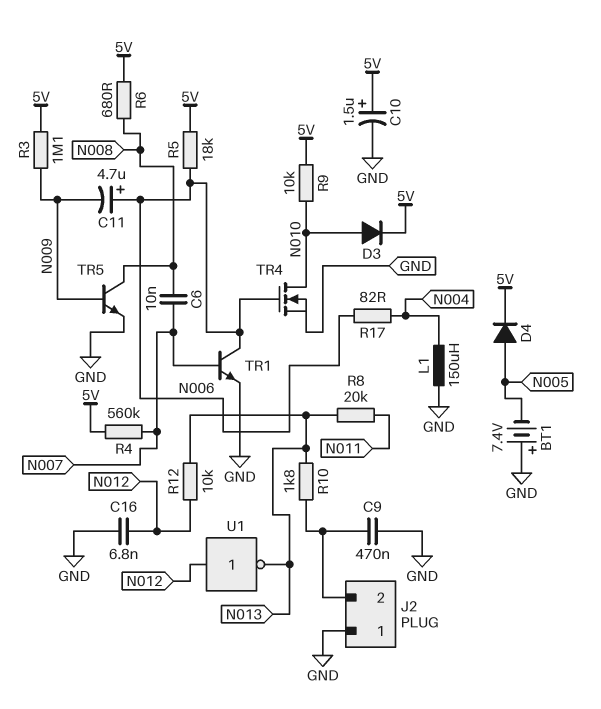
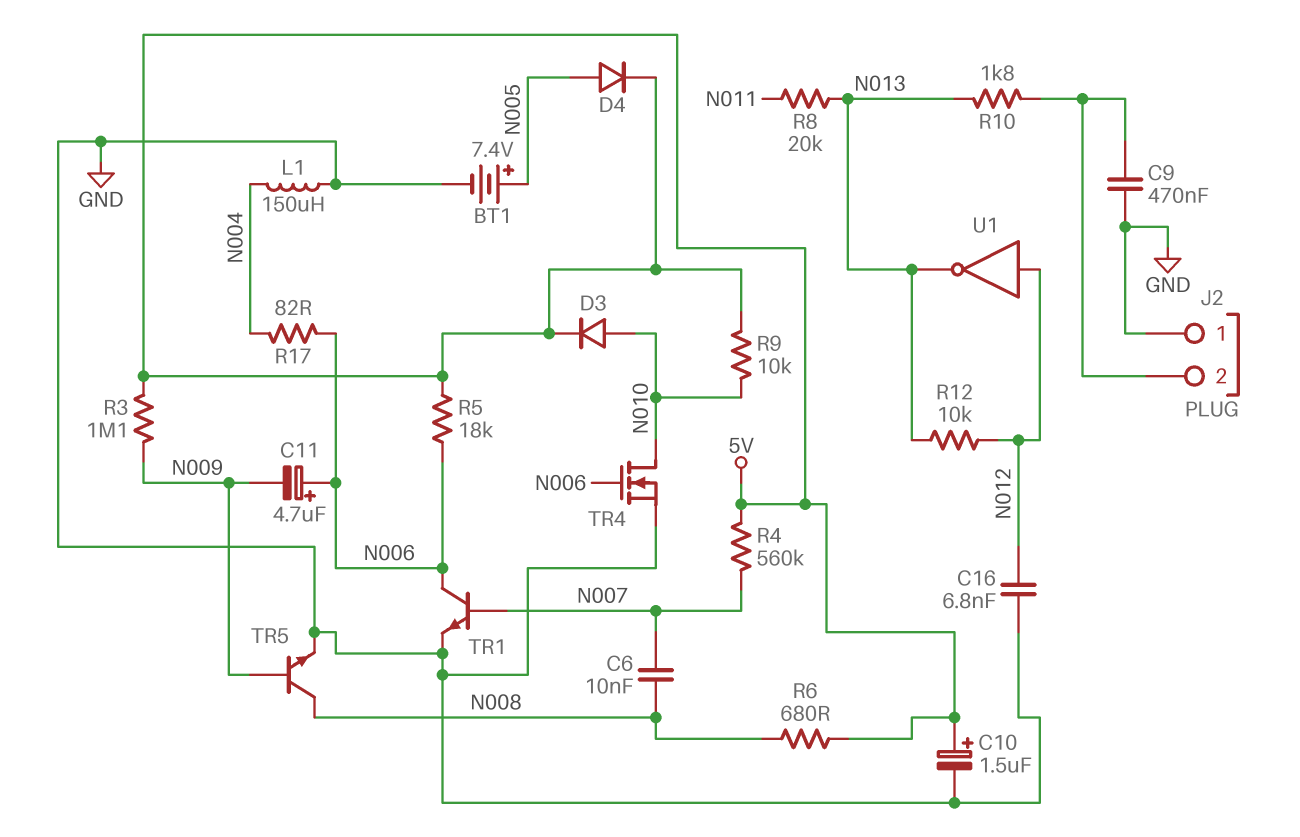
BT1: 7.4V (plus GND, minus N005) -> 7.4V (plus N005, minus GND)

